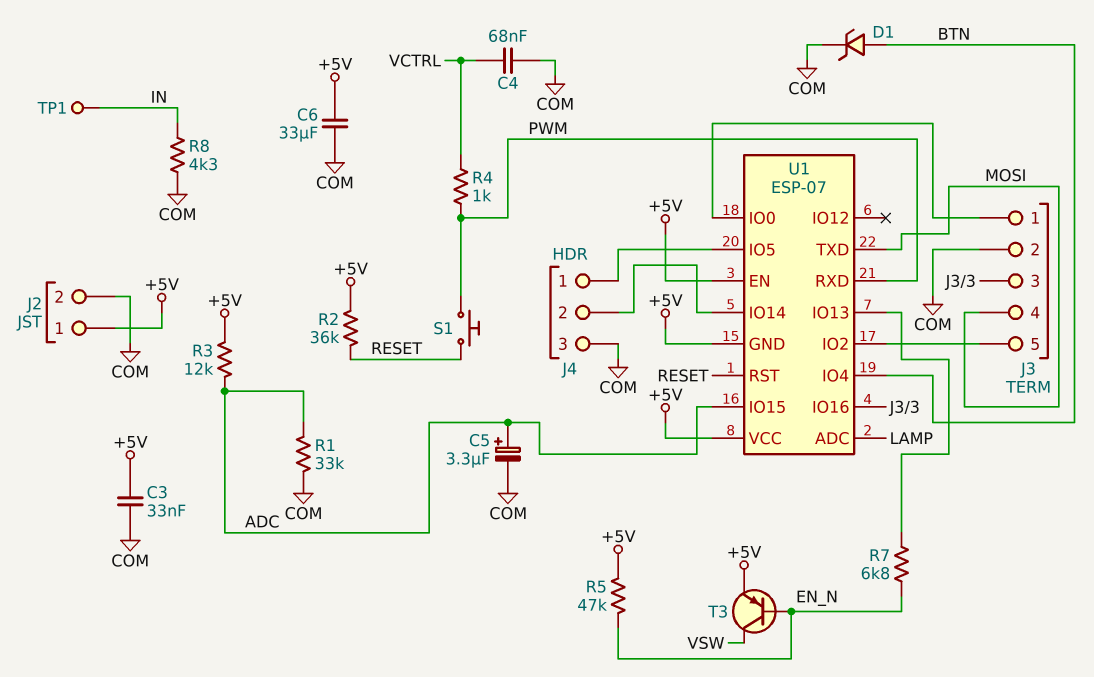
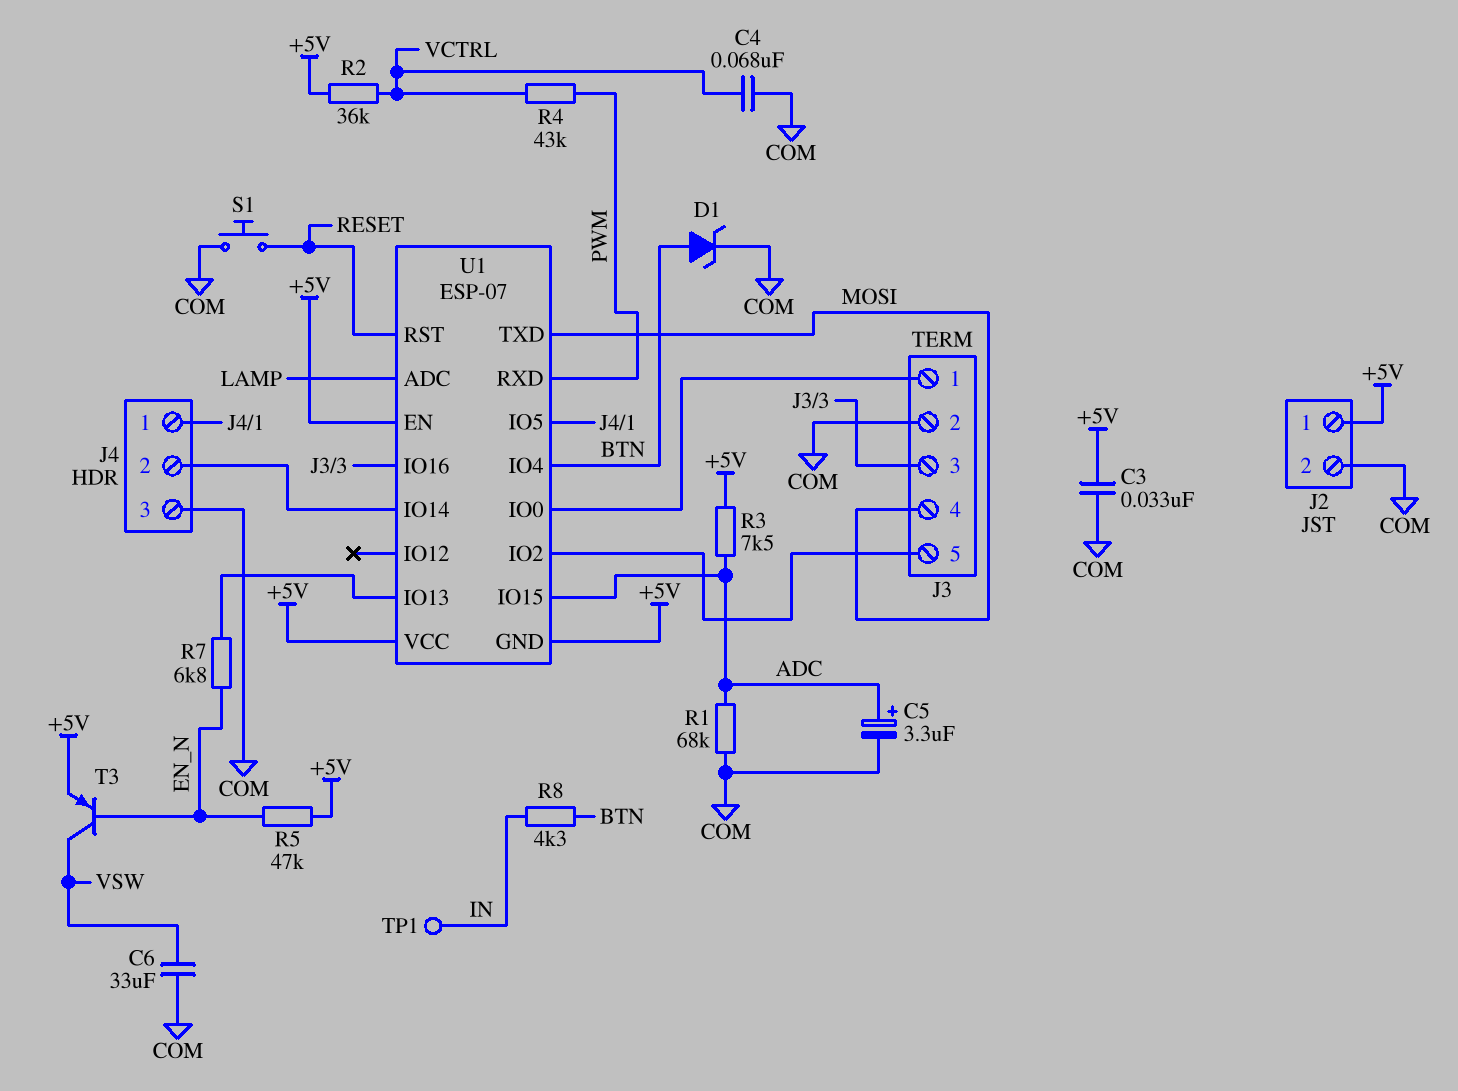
C6: 33uF (+5V, COM) -> 33uF (COM, VSW)
R1: 33k (ADC, COM) -> 68k (ADC, COM)
R2: 36k (+5V, RESET) -> 36k (+5V, VCTRL)
R3: 12k (+5V, ADC) -> 7.5k (+5V, ADC)
R4: 1k (PWM, VCTRL) -> 43k (PWM, VCTRL)
R8: 4.3k (COM, IN) -> 4.3k (BTN, IN)
S1: button (PWM, RESET) -> button (COM, RESET)

